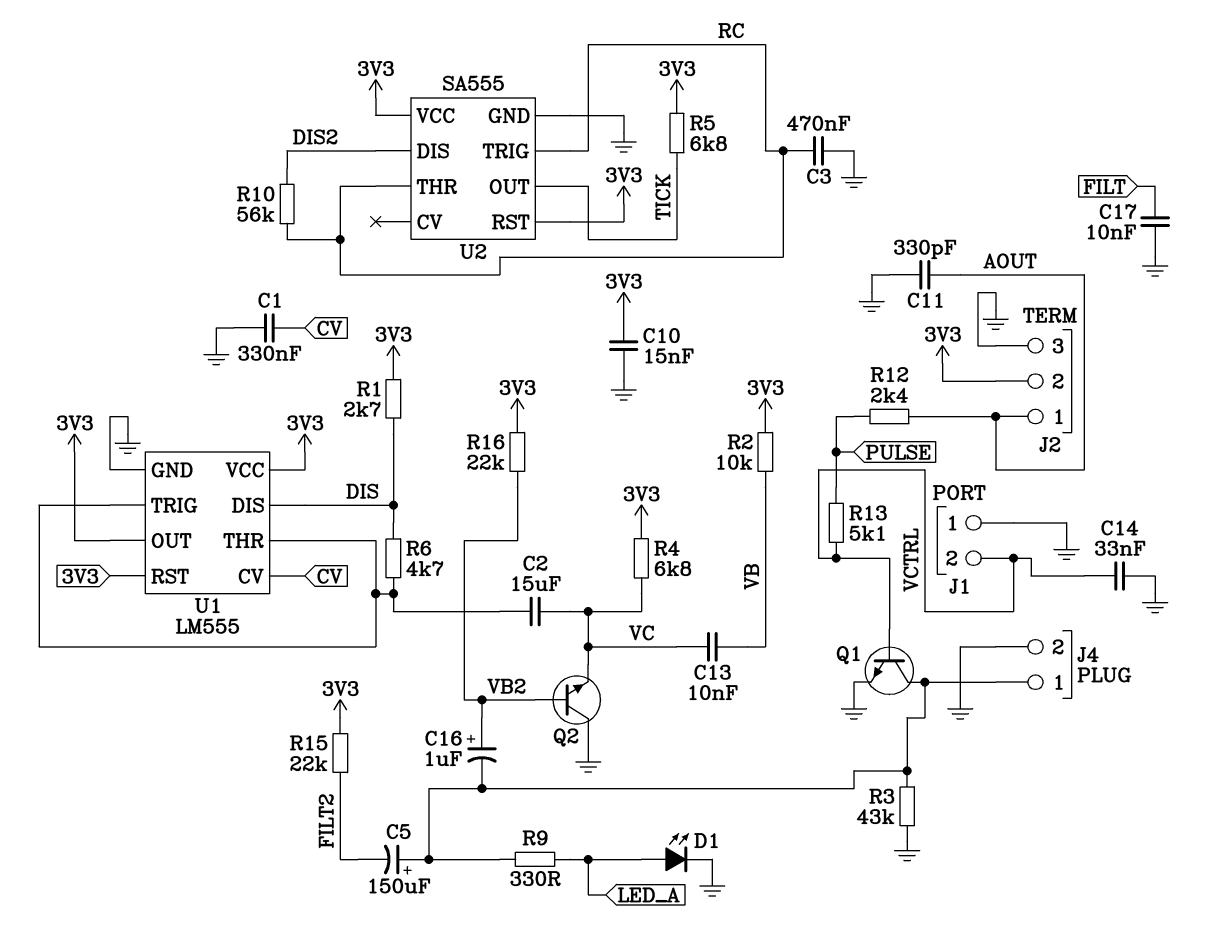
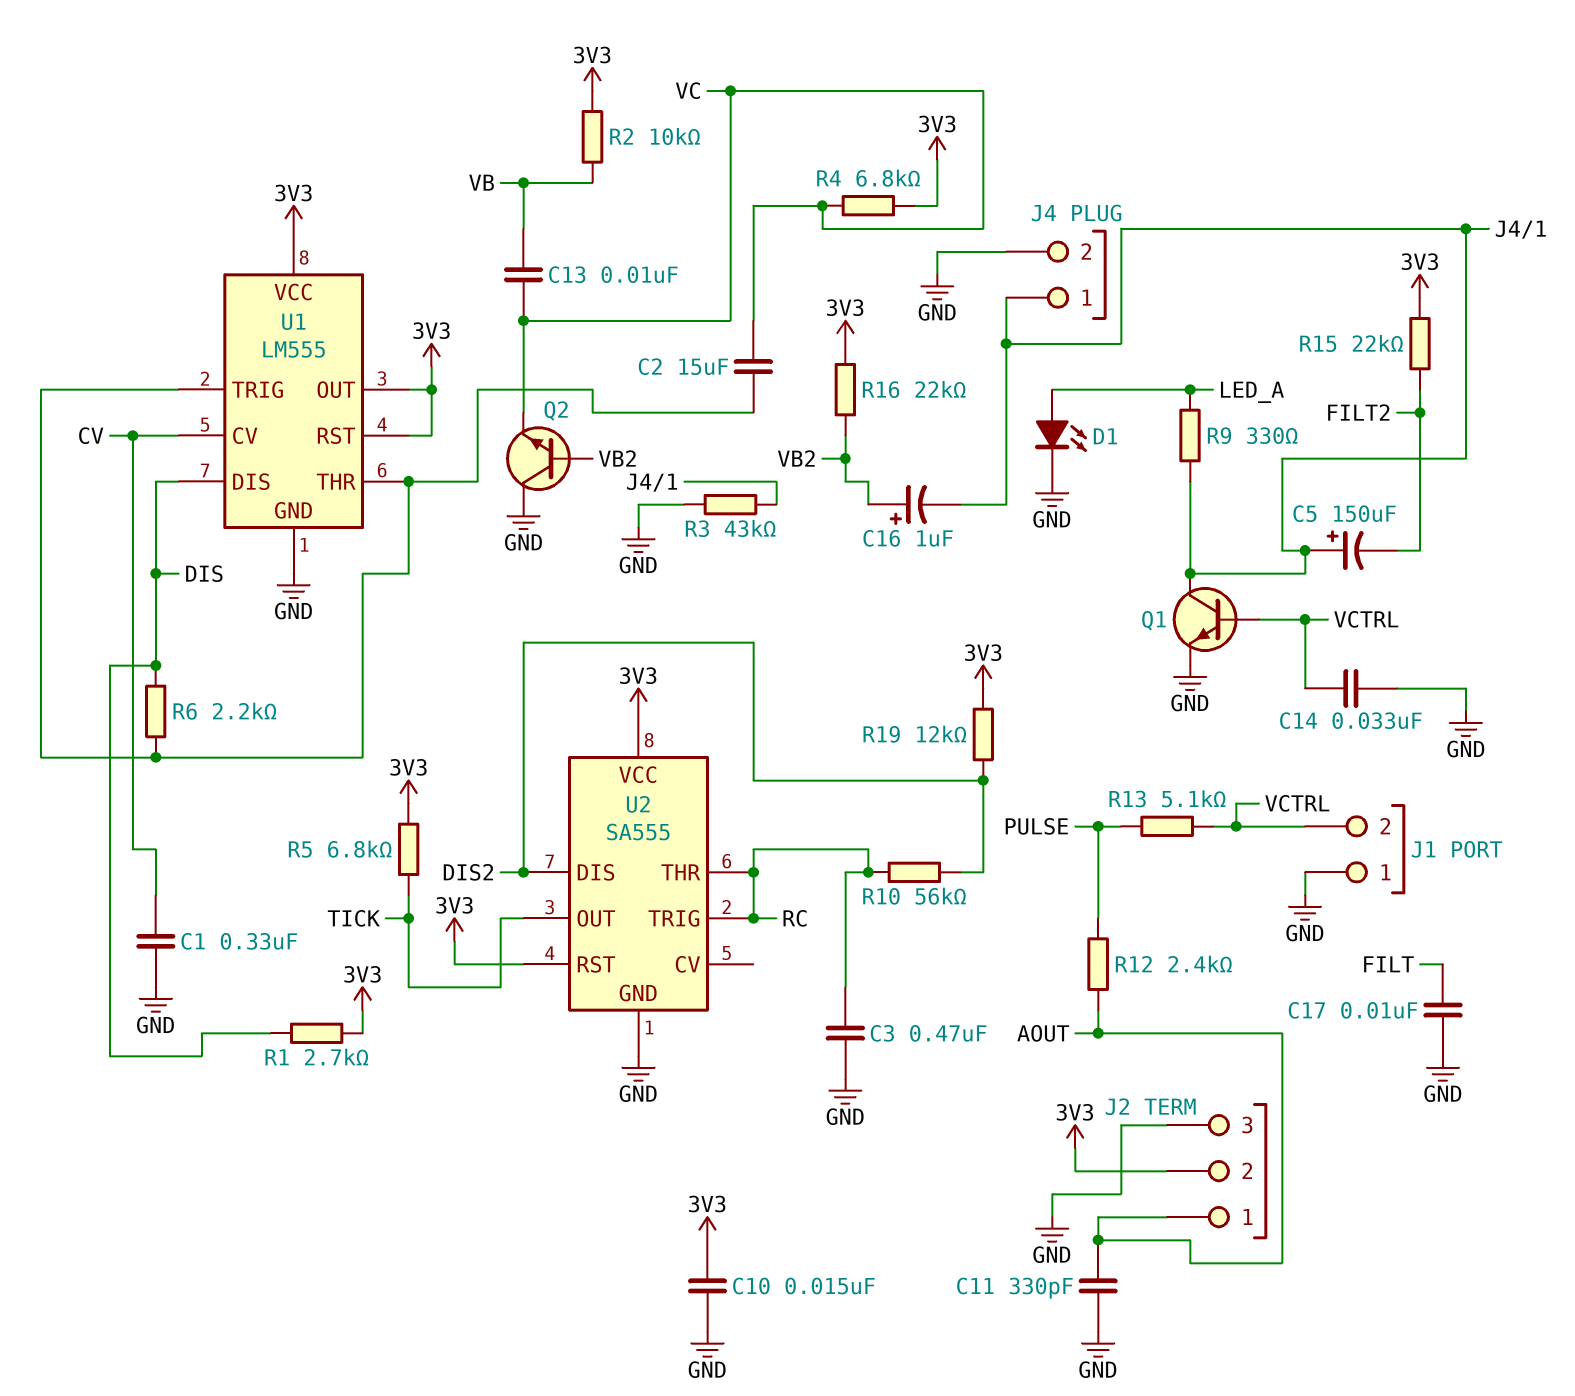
R6: 4.7k (DIS, U1/THR) -> 2.2k (DIS, U1/THR)
R19: none -> 12k (3V3, DIS2)

